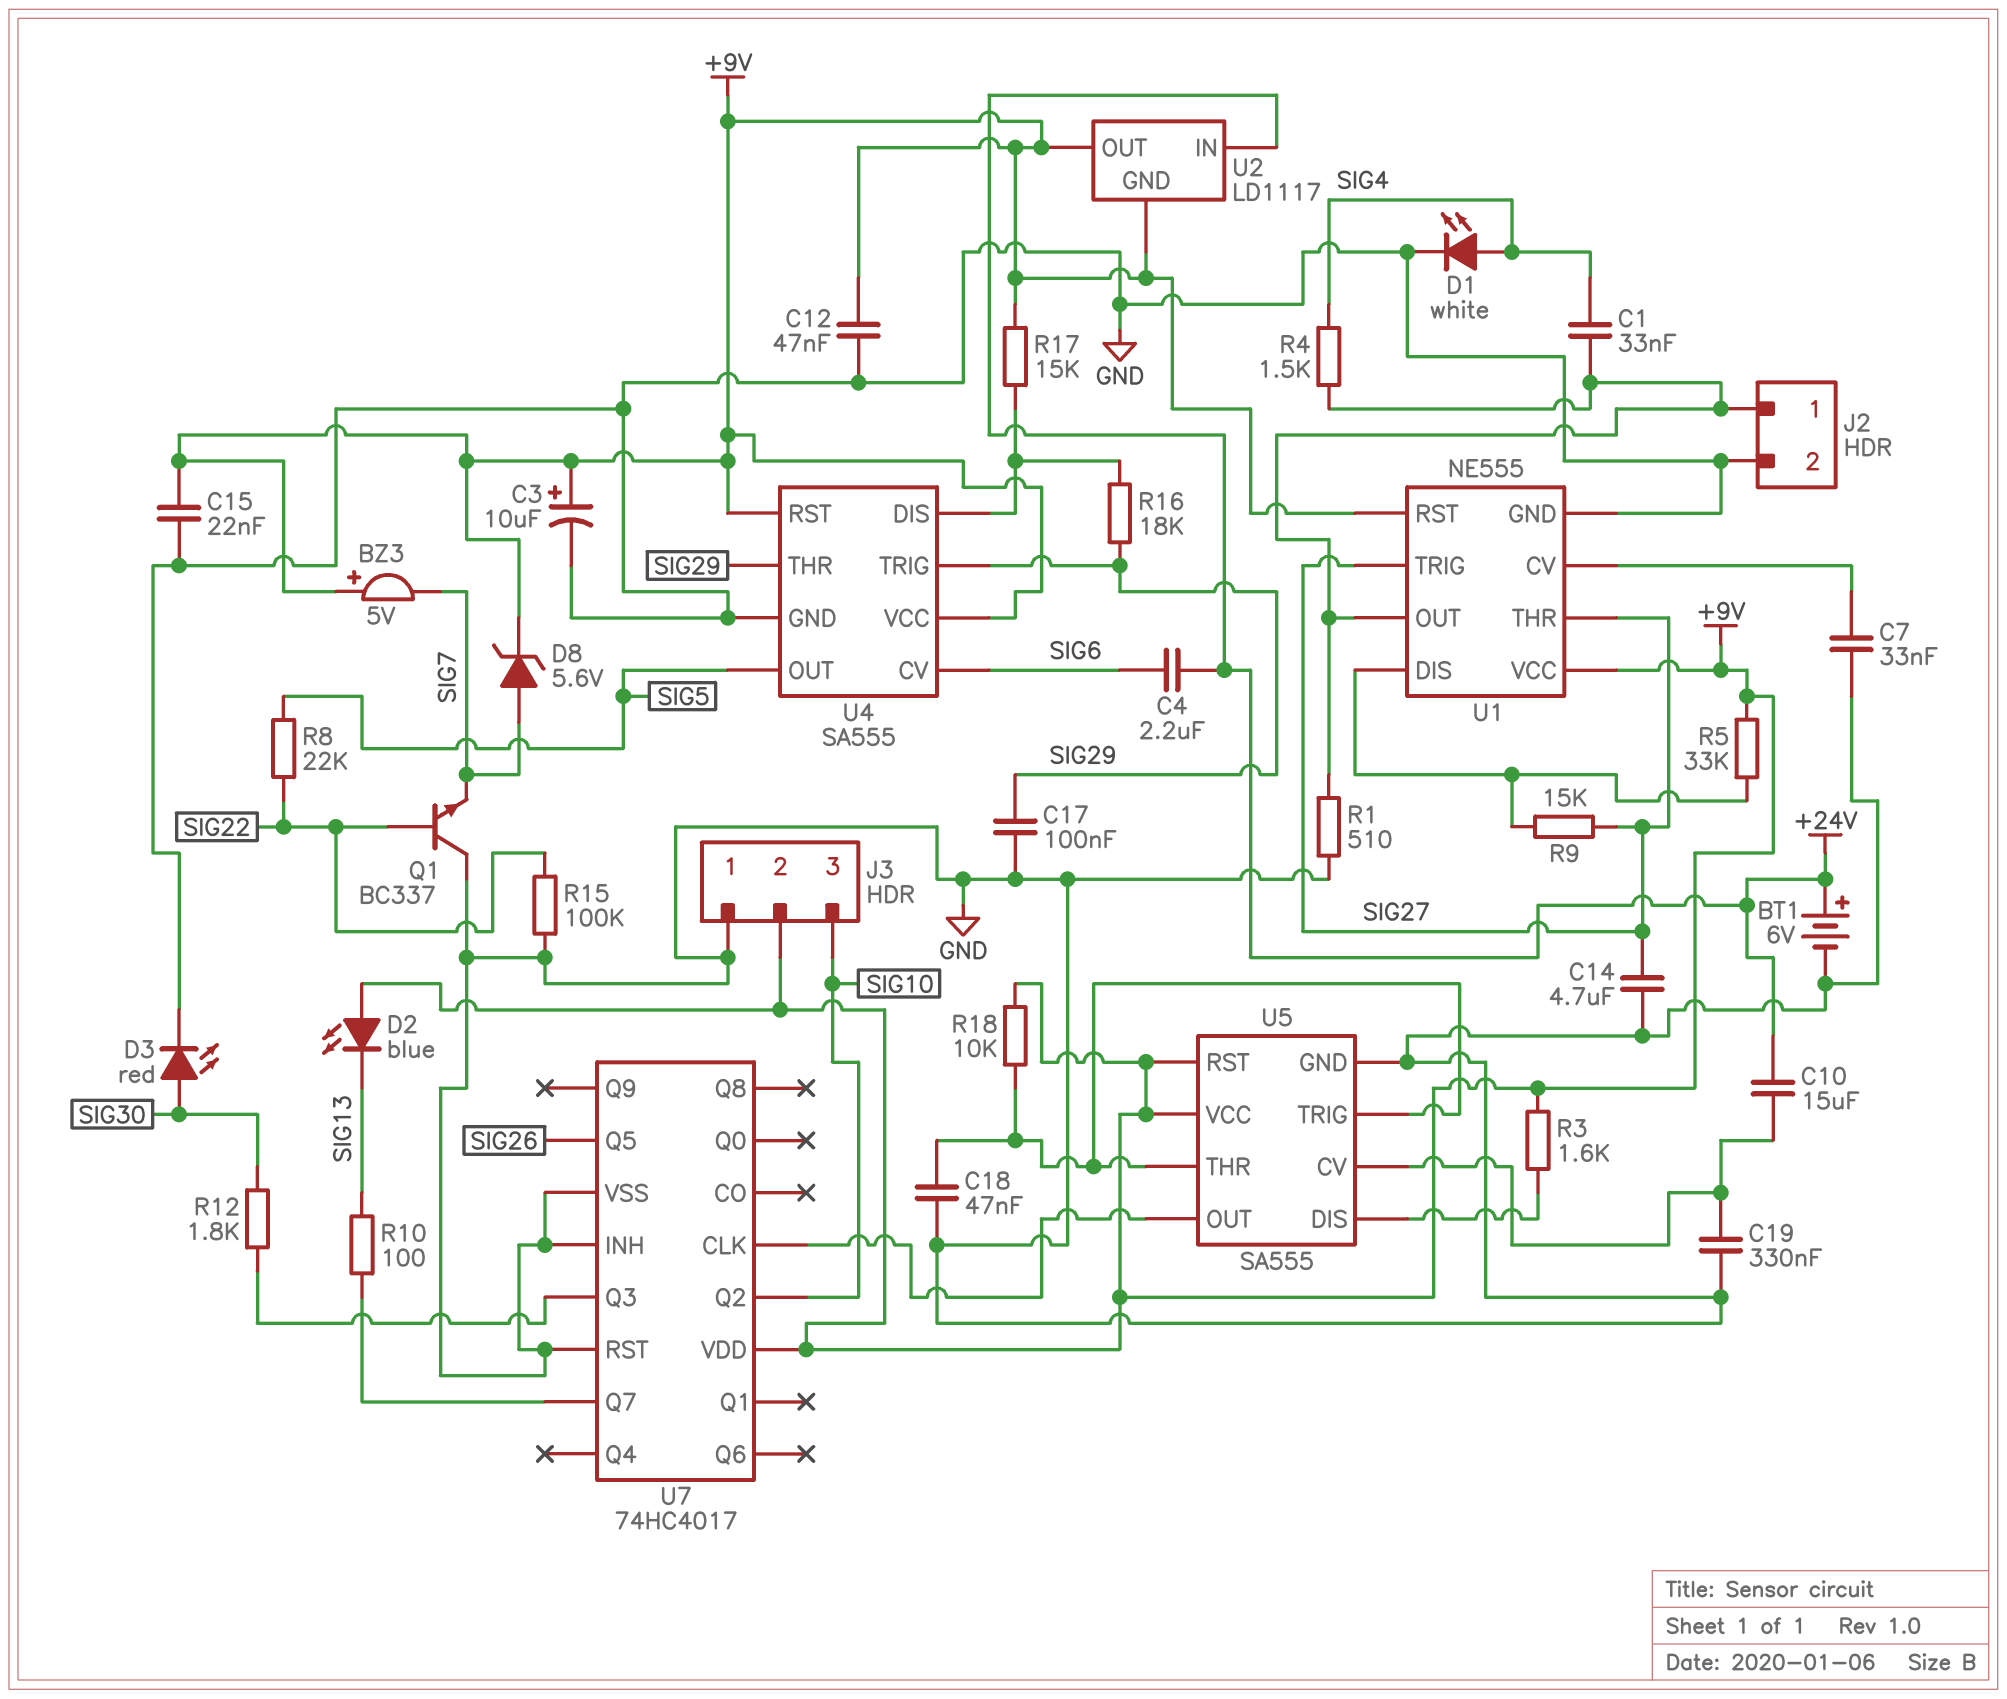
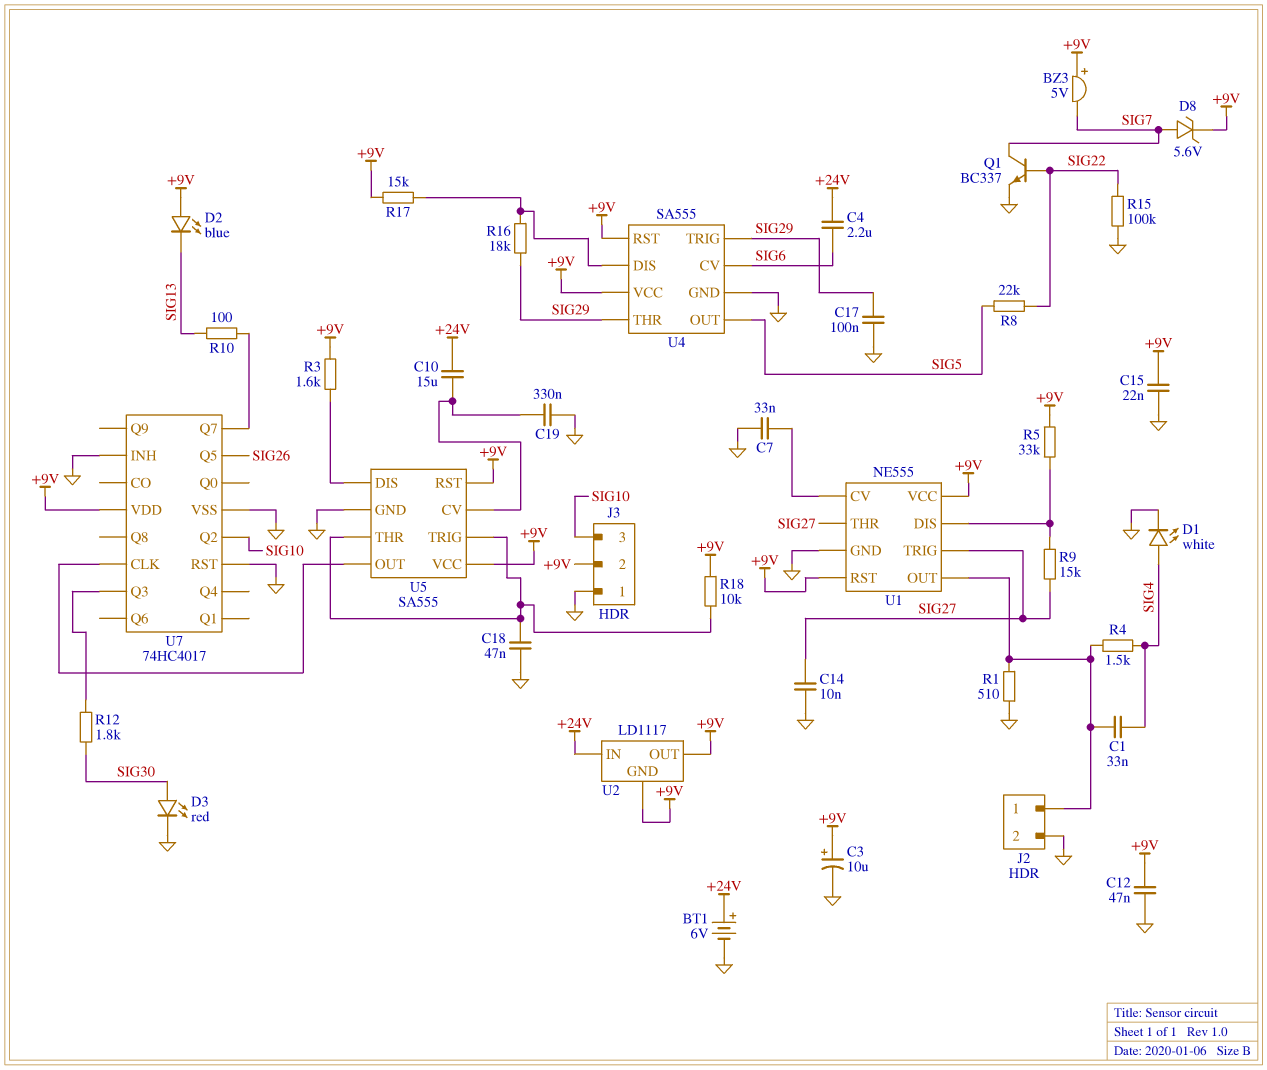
C14: 4.7uF (GND, SIG27) -> 10nF (GND, SIG27)
Q1: NPN BC337 (B SIG22, C GND, E SIG7) -> NPN BC337 (B SIG22, C SIG7, E GND)

